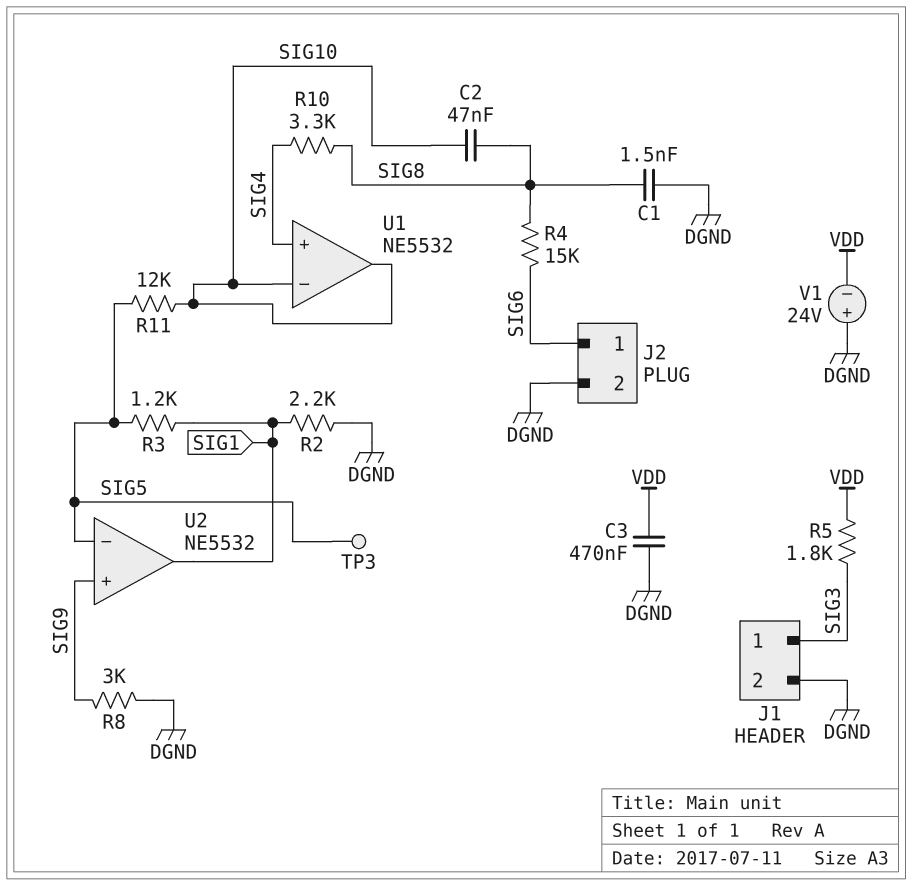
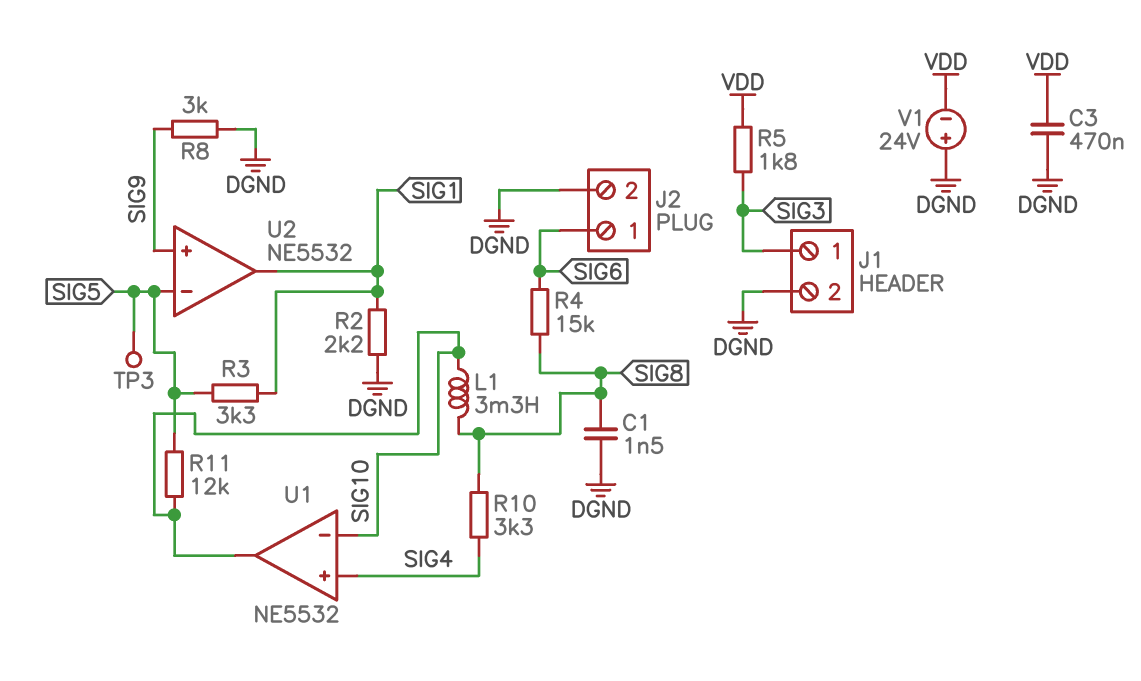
C2: 47nF (SIG8, SIG10) -> none
L1: none -> 3.3mH (SIG8, SIG10)
R3: 1.2k (SIG1, SIG5) -> 3.3k (SIG1, SIG5)

